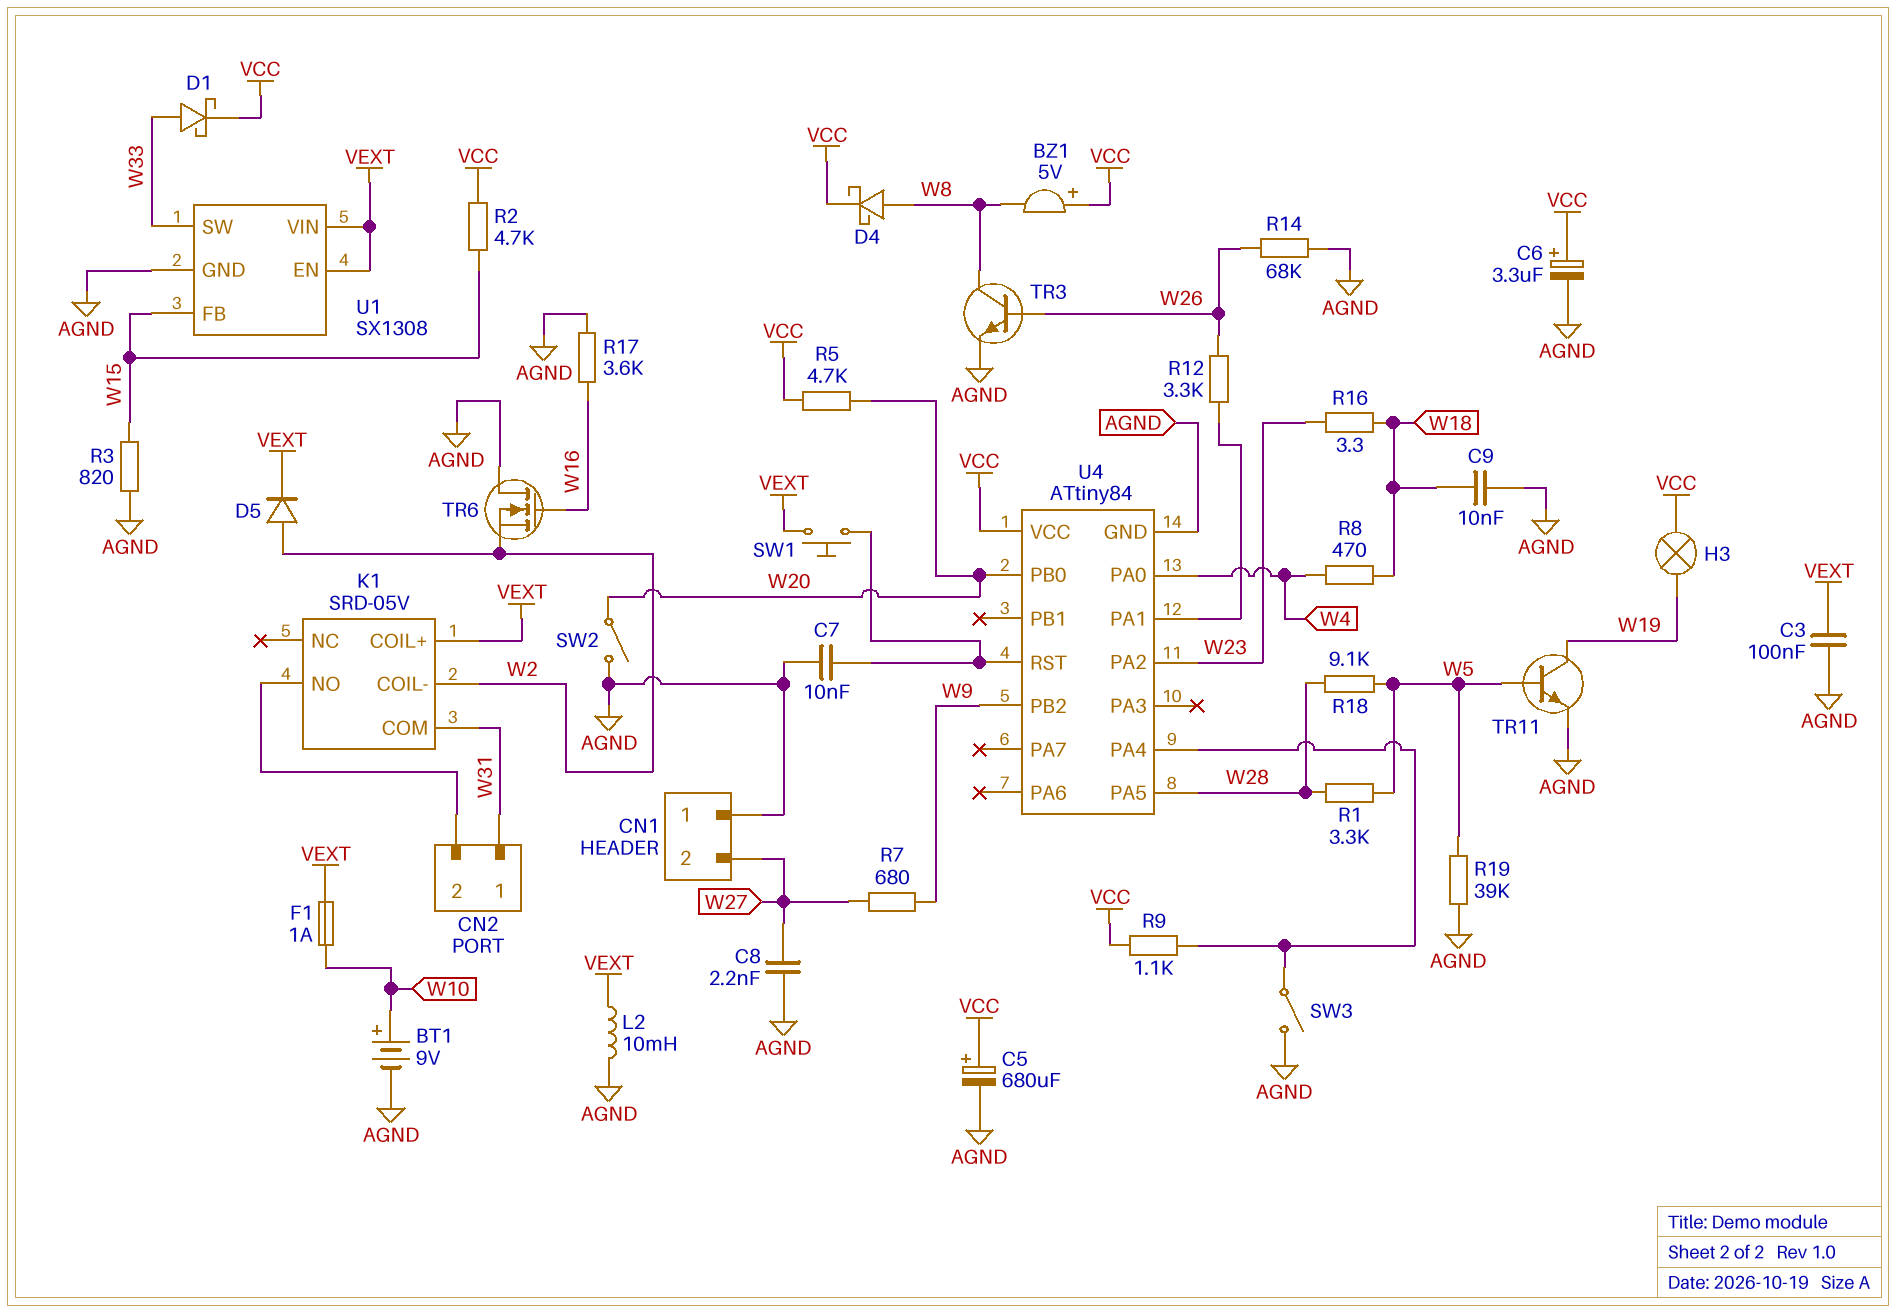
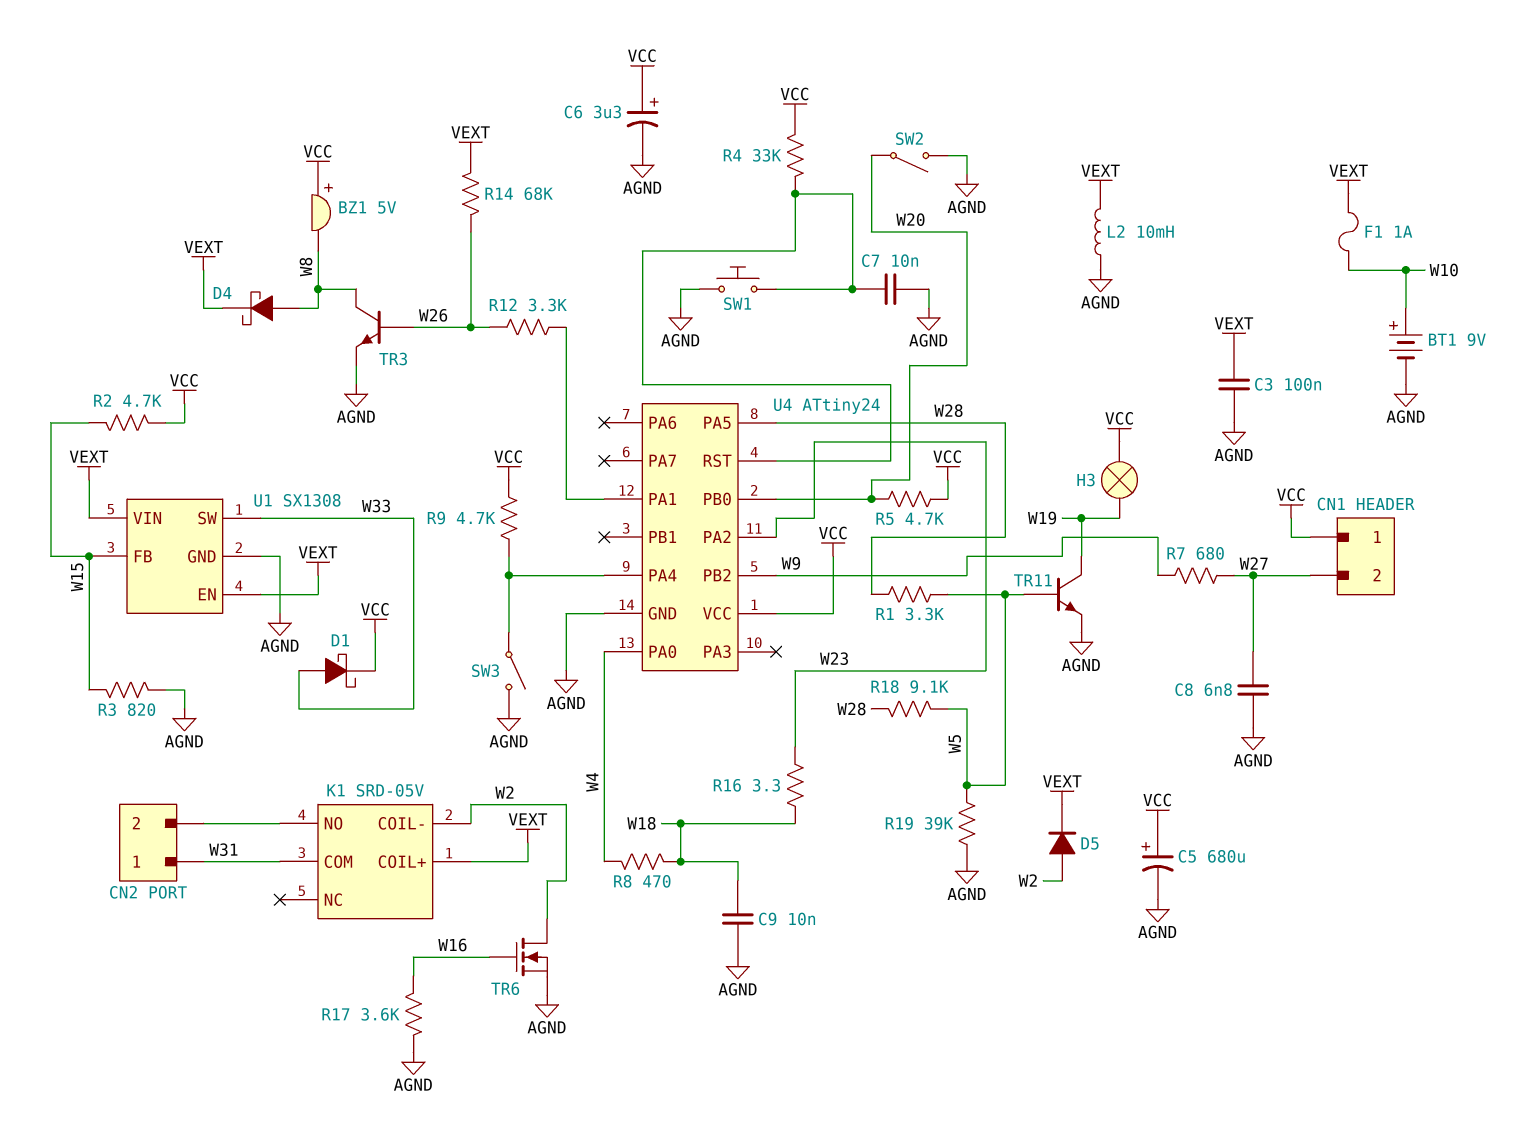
C8: 2.2nF (AGND, W27) -> 6.8nF (AGND, W27)
CN1 pin 1: AGND -> VCC
D4: schottky (A W8, K VCC) -> schottky (A W8, K VEXT)
R4: none -> 33k (U4/RST, VCC)
R9: 1.1k (U4/PA4, VCC) -> 4.7k (U4/PA4, VCC)
R14: 68k (AGND, W26) -> 68k (VEXT, W26)
SW1: button (U4/RST, VEXT) -> button (AGND, U4/RST)
TR6: NMOS (G W16, D AGND, S W2) -> NMOS (G W16, D W2, S AGND)
U4: ATtiny84 -> ATtiny24

